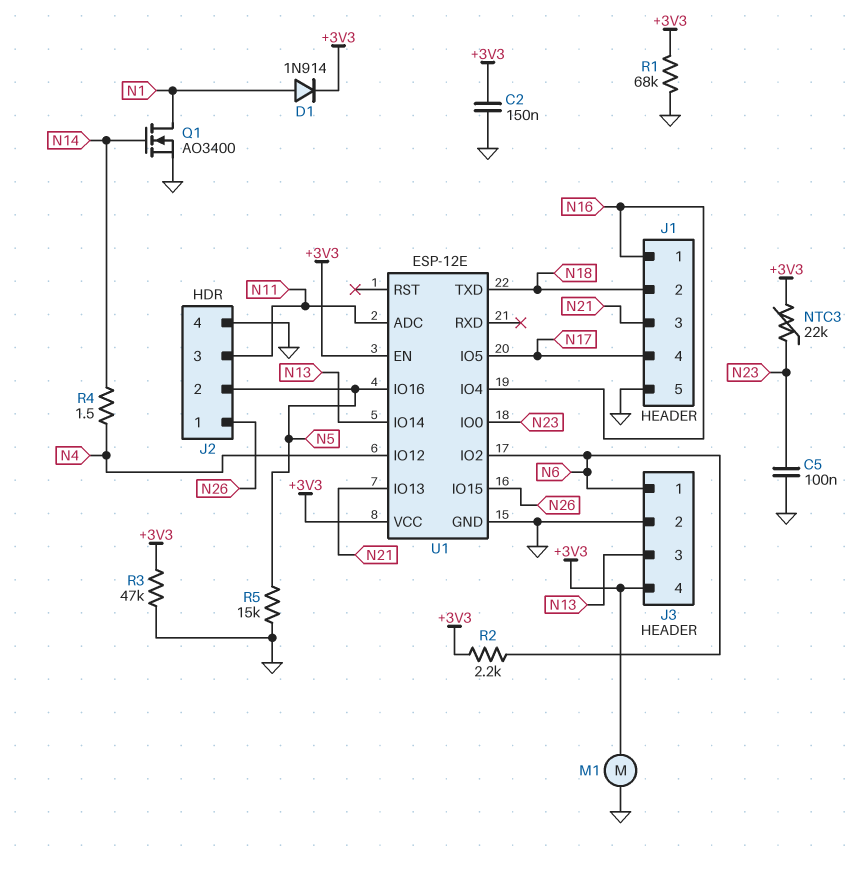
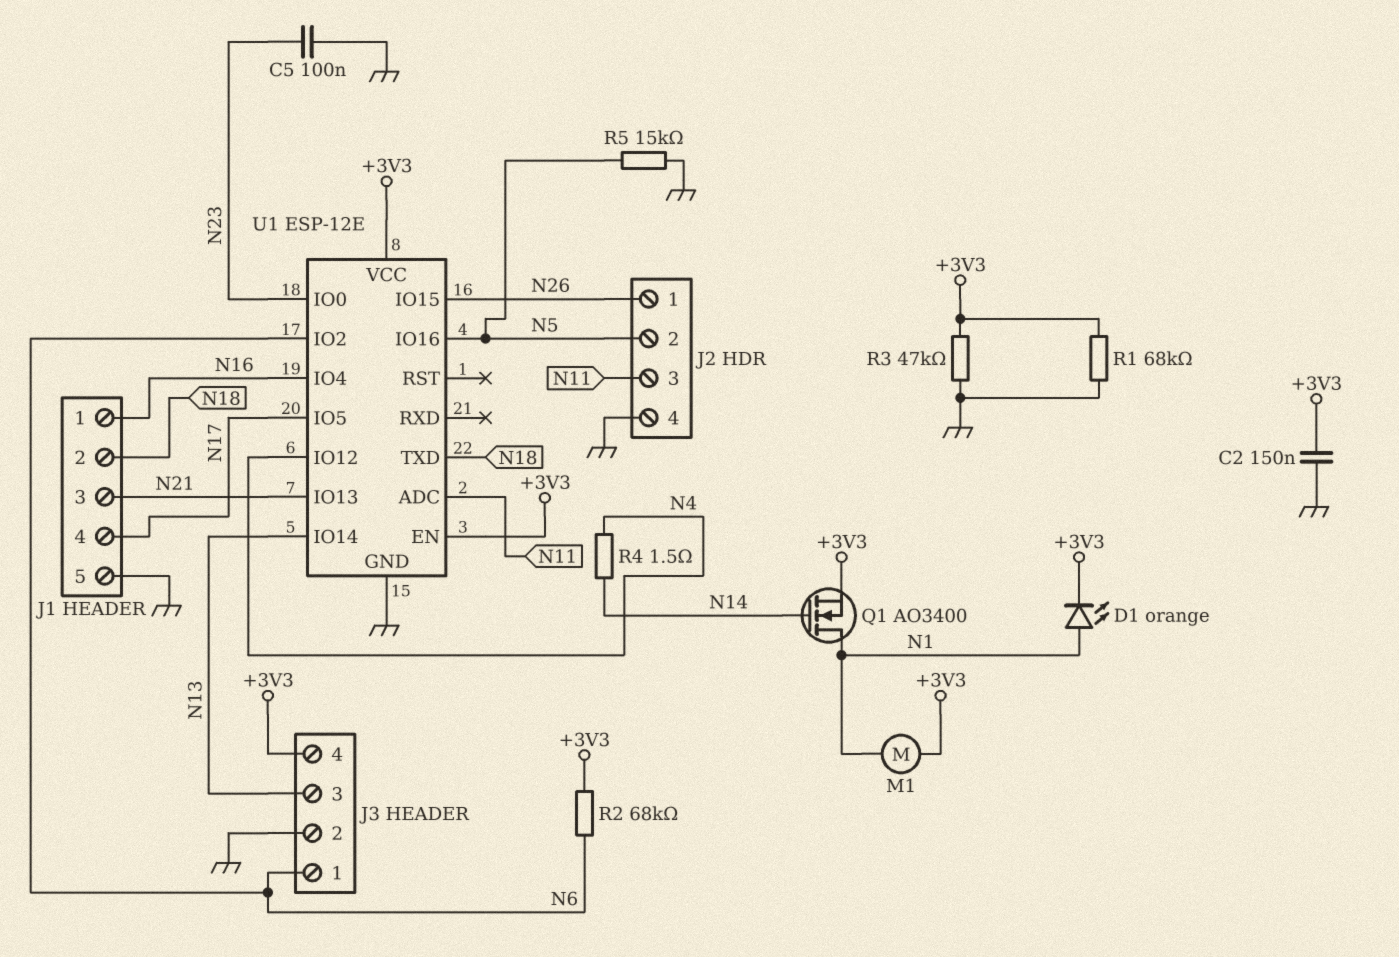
D1: diode 1N914 (A N1, K +3V3) -> LED orange (A N1, K +3V3)
M1: motor (+3V3, GND) -> motor (+3V3, N1)
NTC3: 22k (+3V3, N23) -> none
Q1: NMOS AO3400 (G N14, D N1, S GND) -> NMOS AO3400 (G N14, D N1, S +3V3)
R2: 2.2k (+3V3, N6) -> 68k (+3V3, N6)

